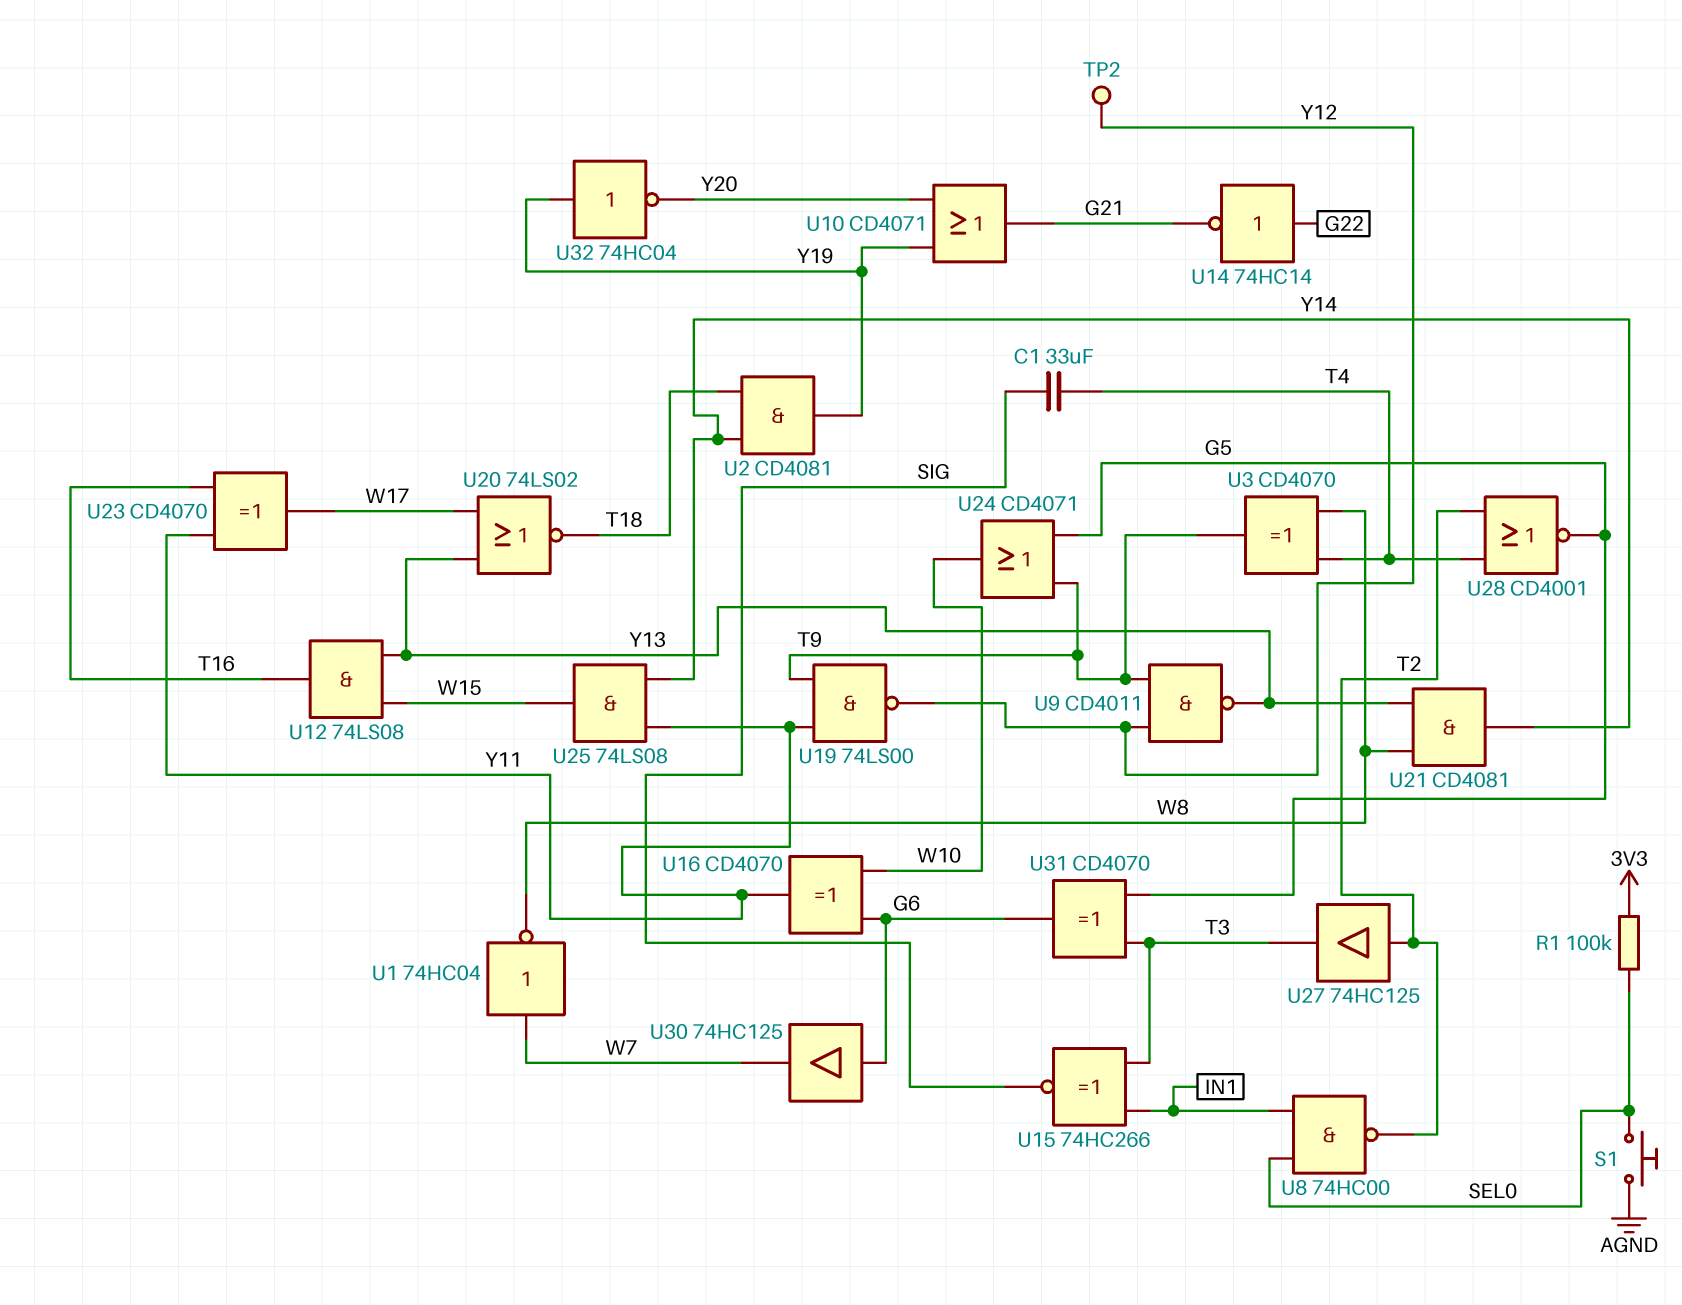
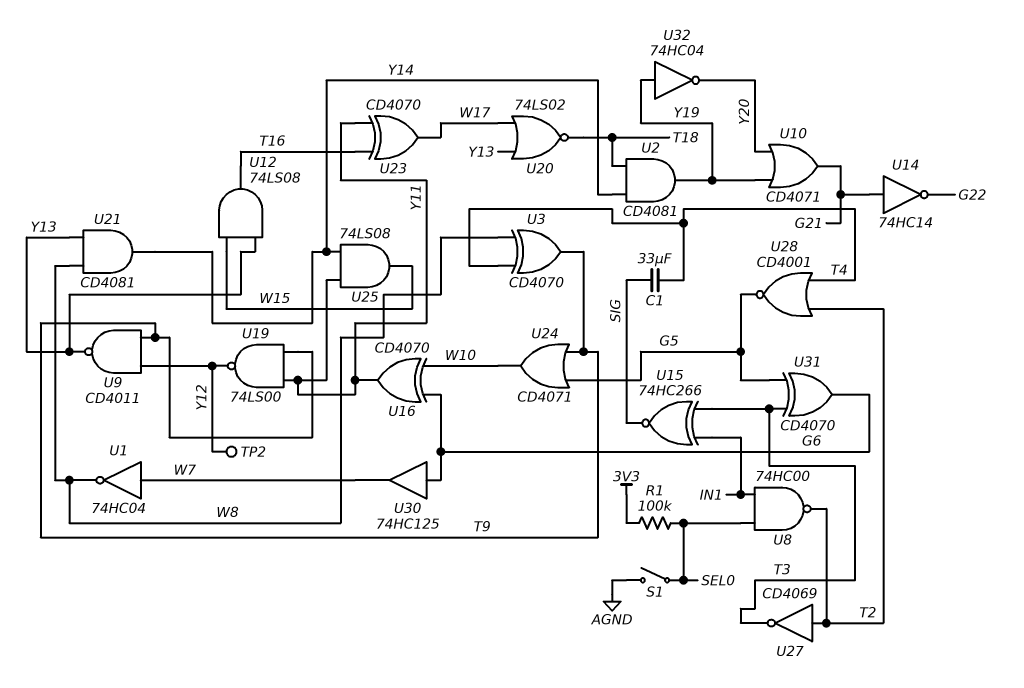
S1: button (AGND, SEL0) -> switch (AGND, SEL0)
U14: NOT 74HC14 (in G22, out G21) -> NOT 74HC14 (in G21, out G22)
U27: buffer 74HC125 (in T2, out T3) -> NOT CD4069 (in T2, out T3)

